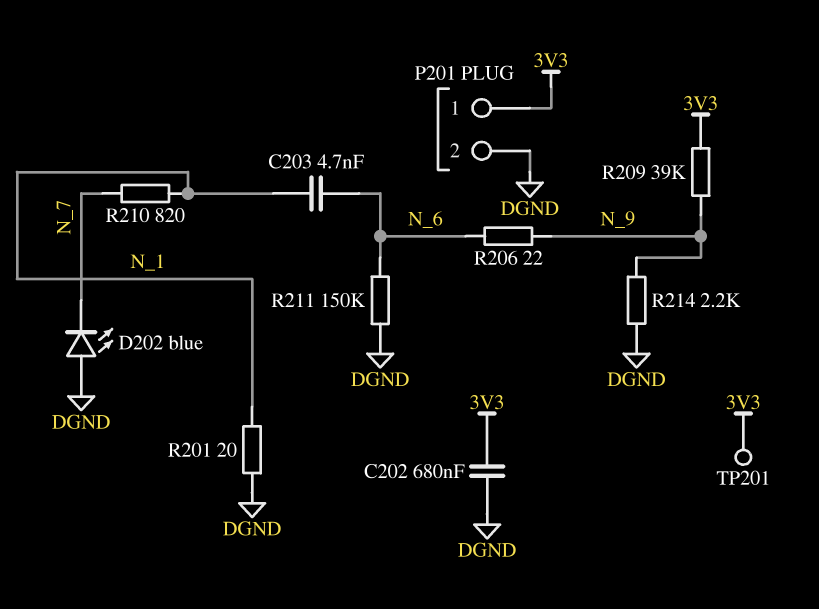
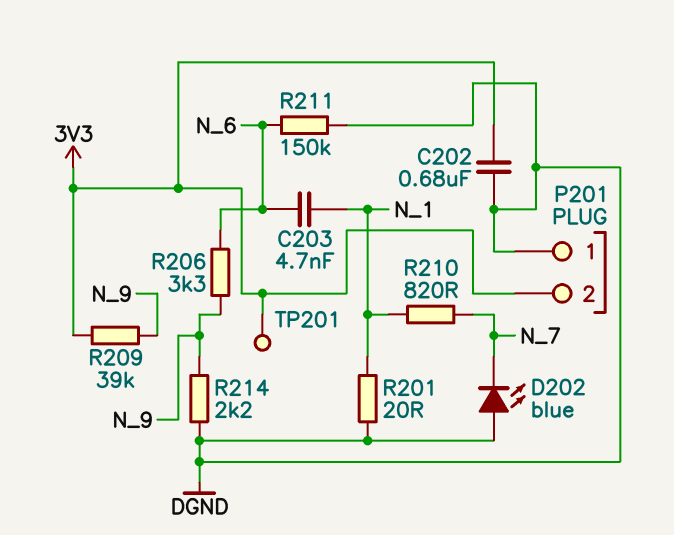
P201 pin 1: 3V3 -> DGND
P201 pin 2: DGND -> 3V3
R206: 22 (N_6, N_9) -> 3.3k (N_6, N_9)

